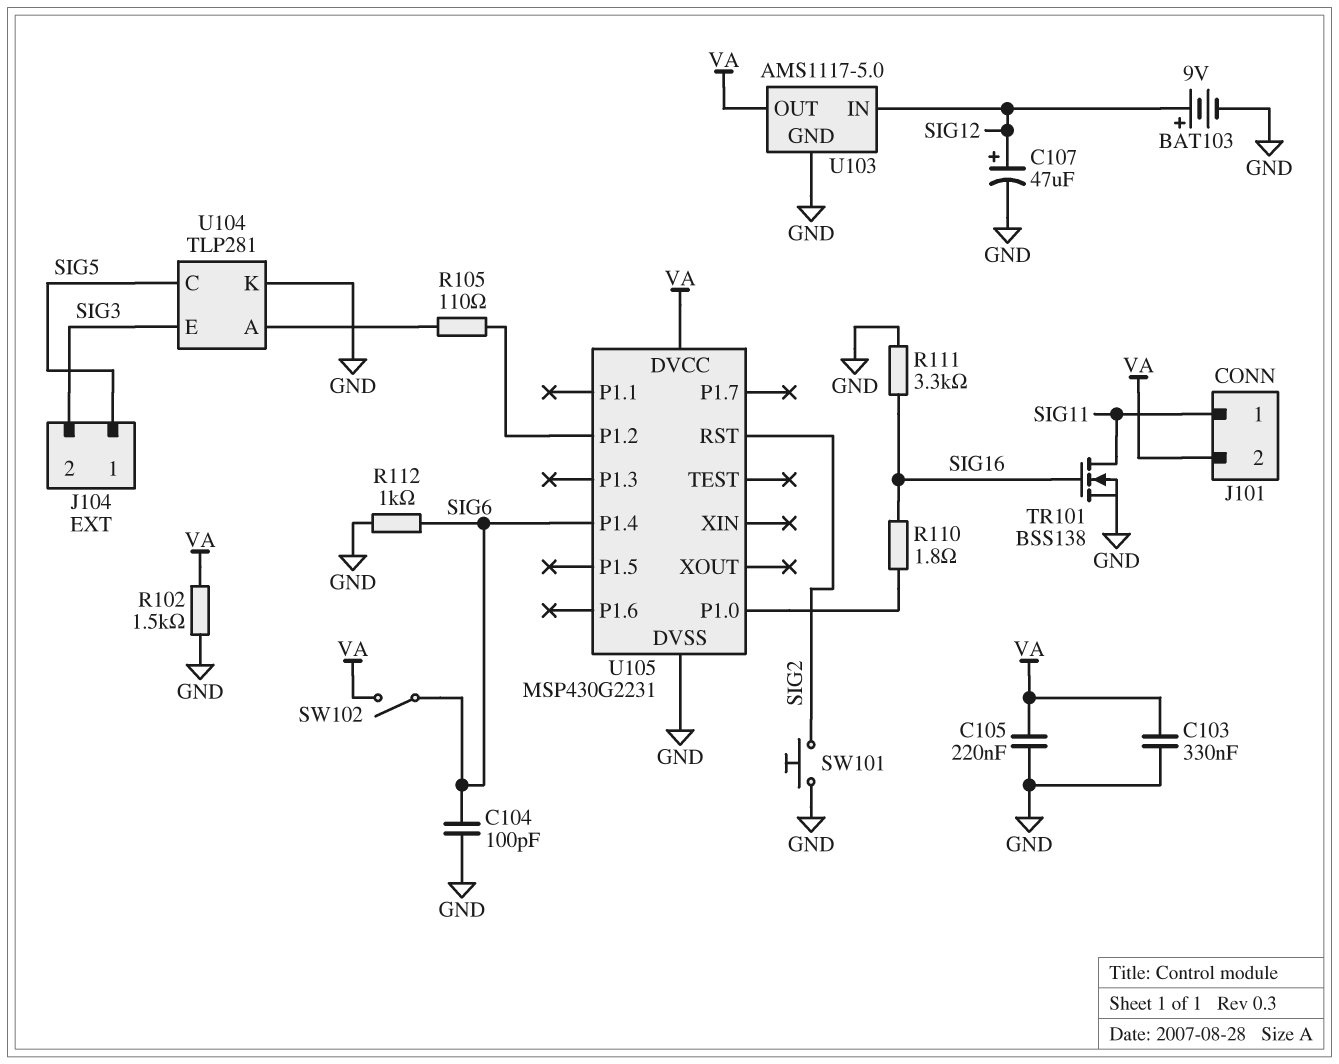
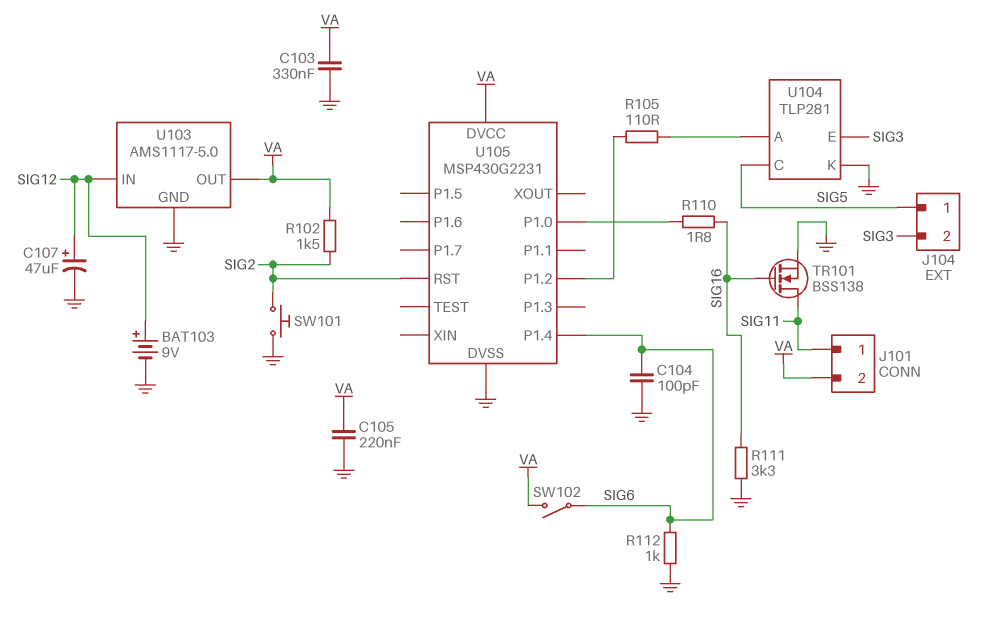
R102: 1.5k (GND, VA) -> 1.5k (SIG2, VA)

